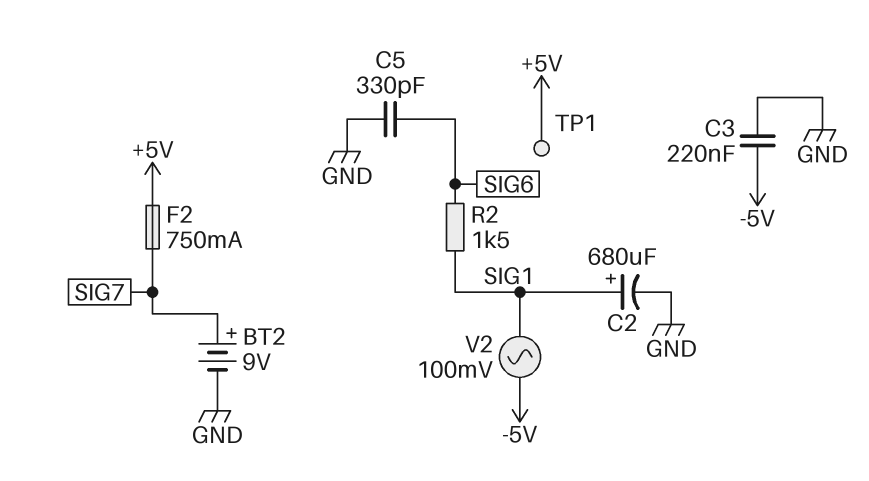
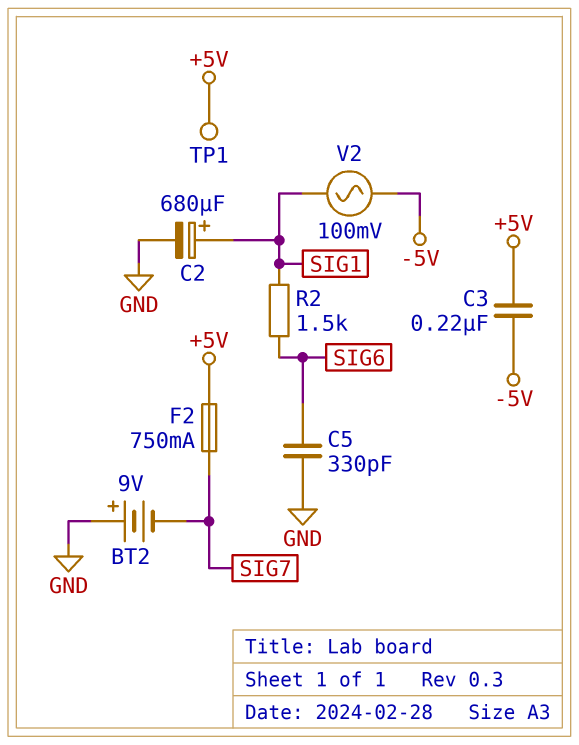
BT2: 9V (plus SIG7, minus GND) -> 9V (plus GND, minus SIG7)
C3: 220nF (-5V, GND) -> 220nF (+5V, -5V)

